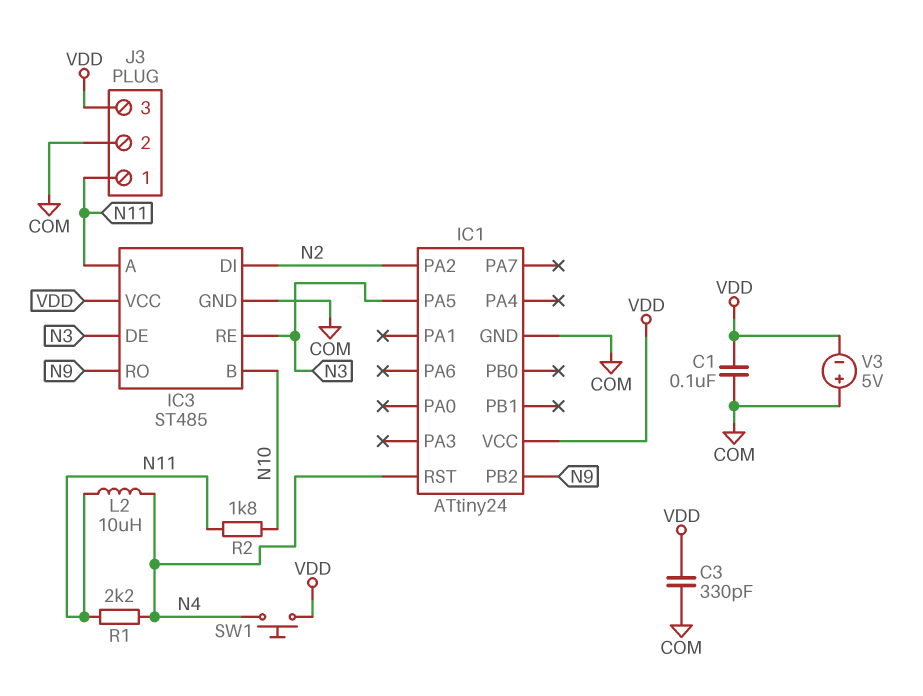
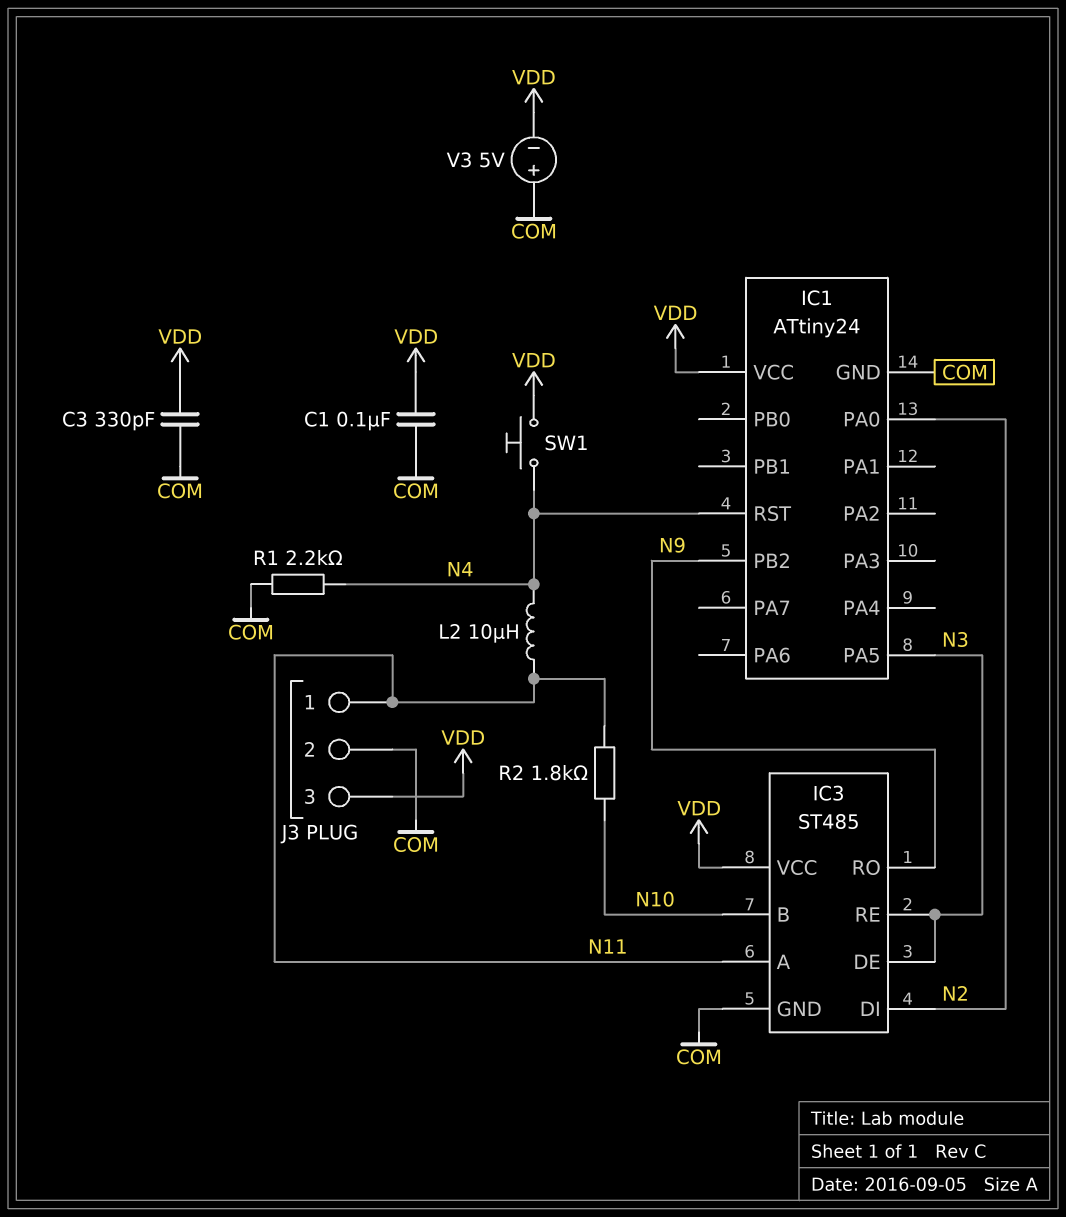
IC1 pin PA0: none -> N2
IC1 pin PA2: N2 -> none
R1: 2.2k (N4, N11) -> 2.2k (COM, N4)

